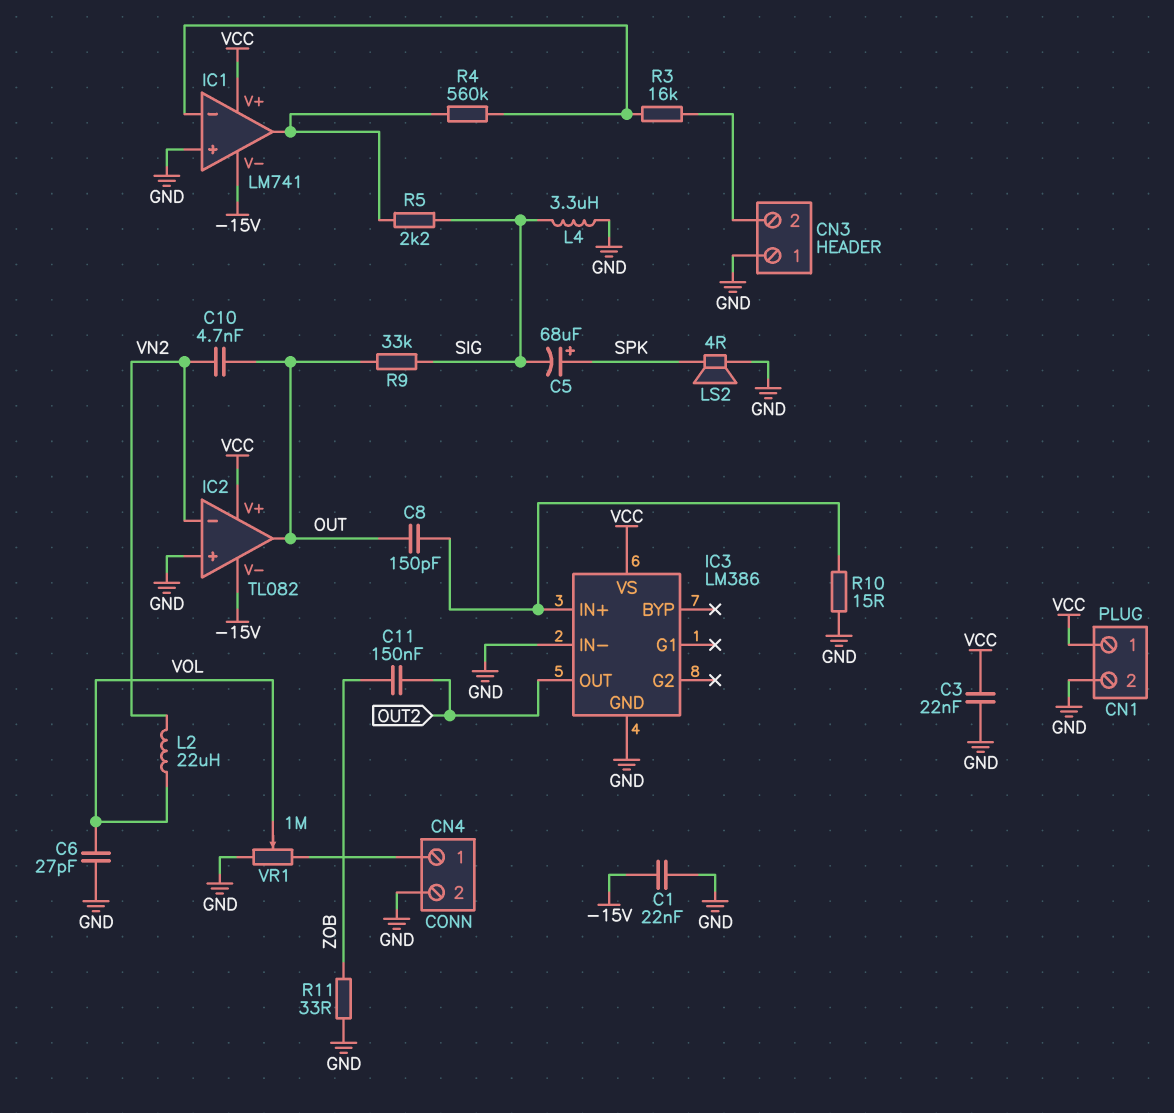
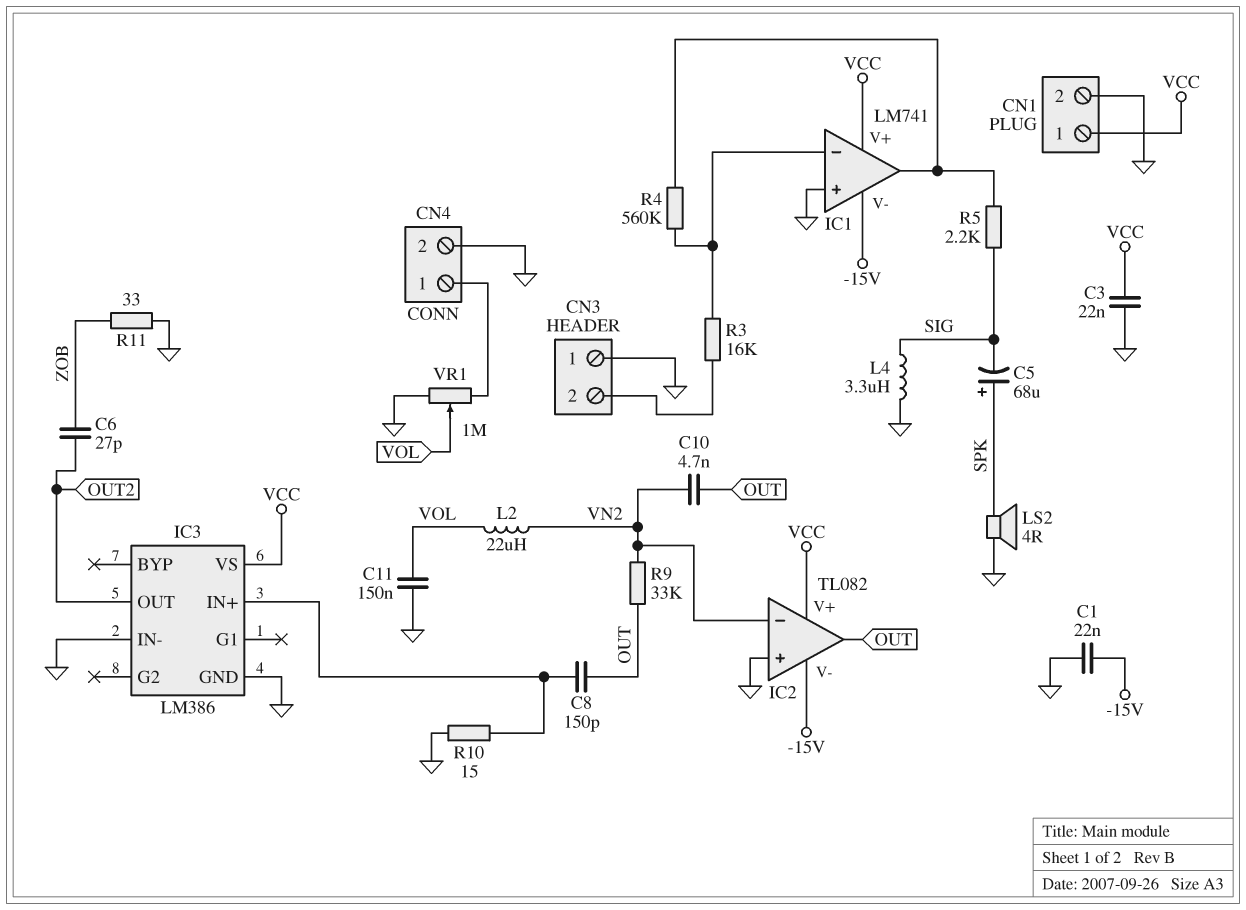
C6: 27pF (GND, VOL) -> 27pF (OUT2, ZOB)
C11: 150nF (OUT2, ZOB) -> 150nF (GND, VOL)
R9: 33k (OUT, SIG) -> 33k (OUT, VN2)

